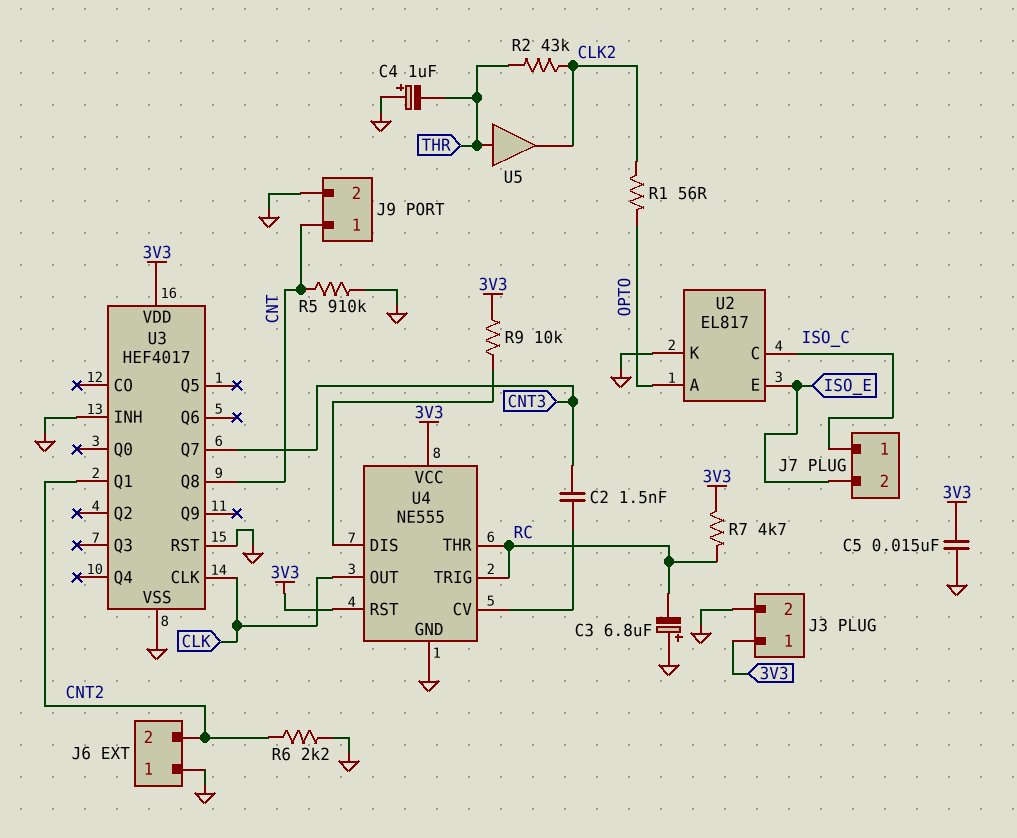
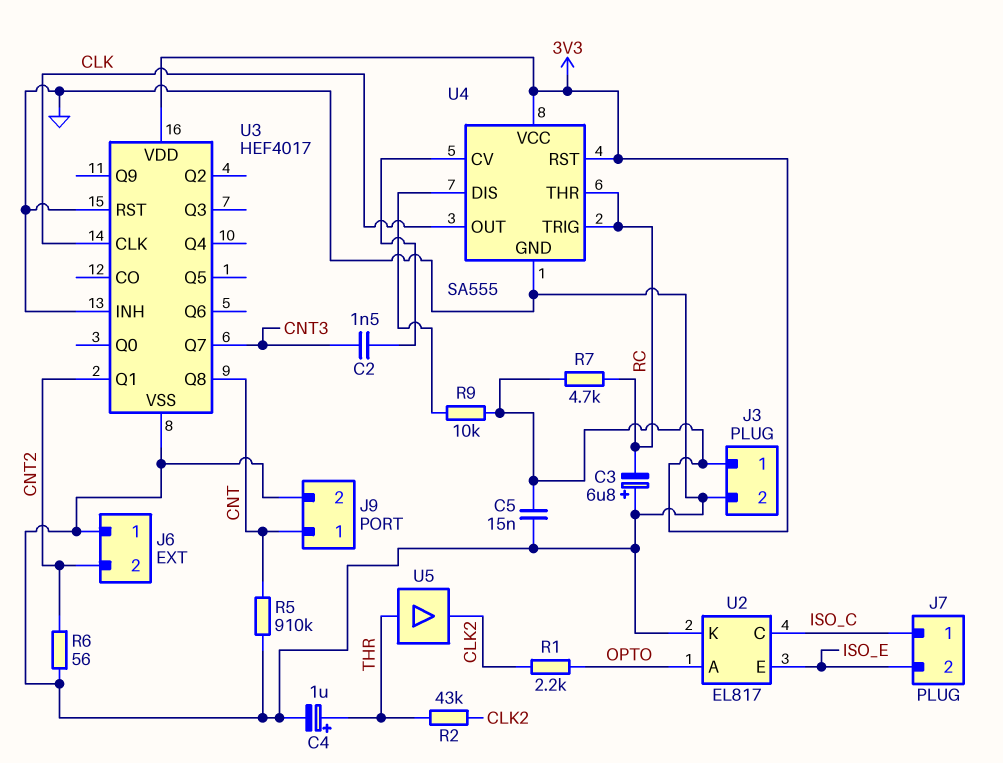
C4: 1uF (plus GND, minus THR) -> 1uF (plus THR, minus GND)
R1: 56 (CLK2, OPTO) -> 2.2k (CLK2, OPTO)
R6: 2.2k (CNT2, GND) -> 56 (CNT2, GND)
U4: NE555 -> SA555

